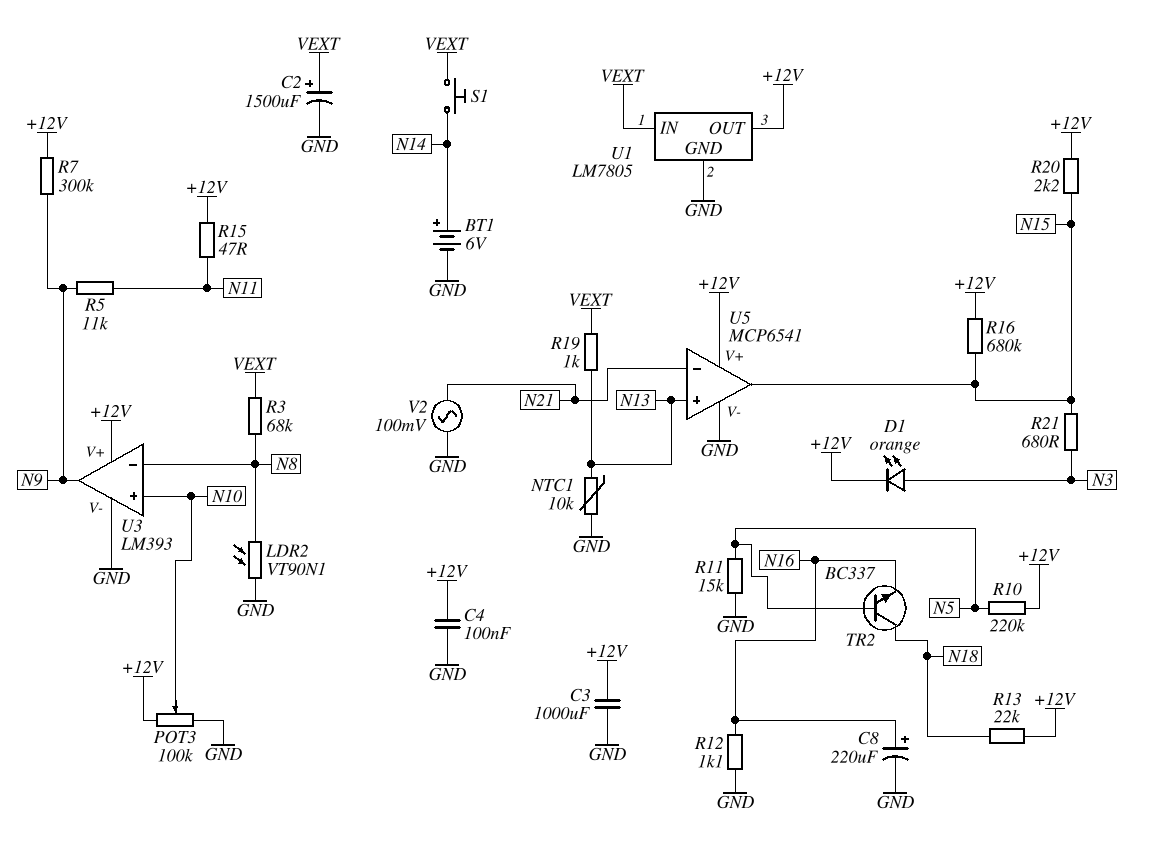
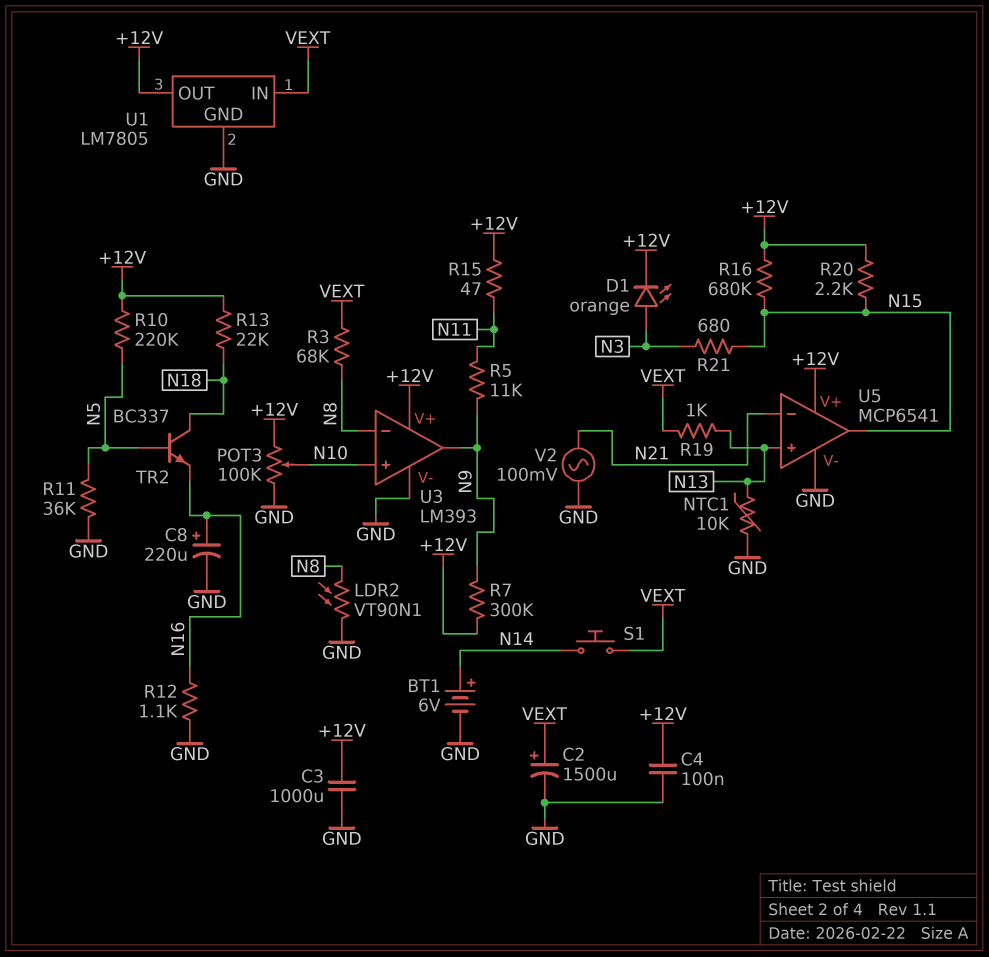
R11: 15k (GND, N5) -> 36k (GND, N5)

